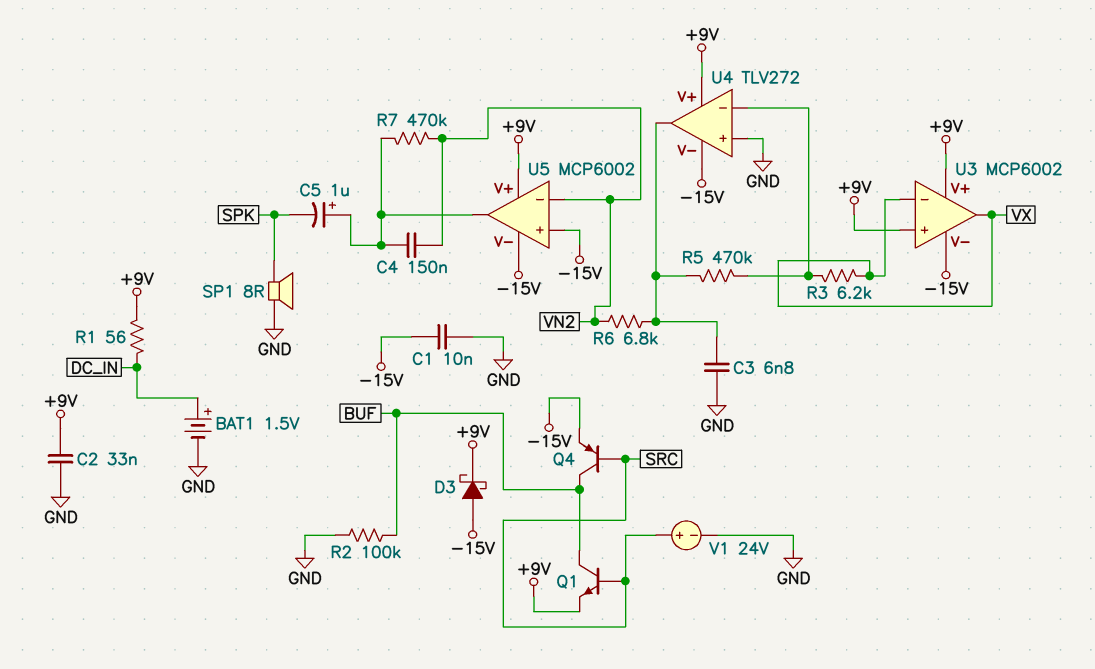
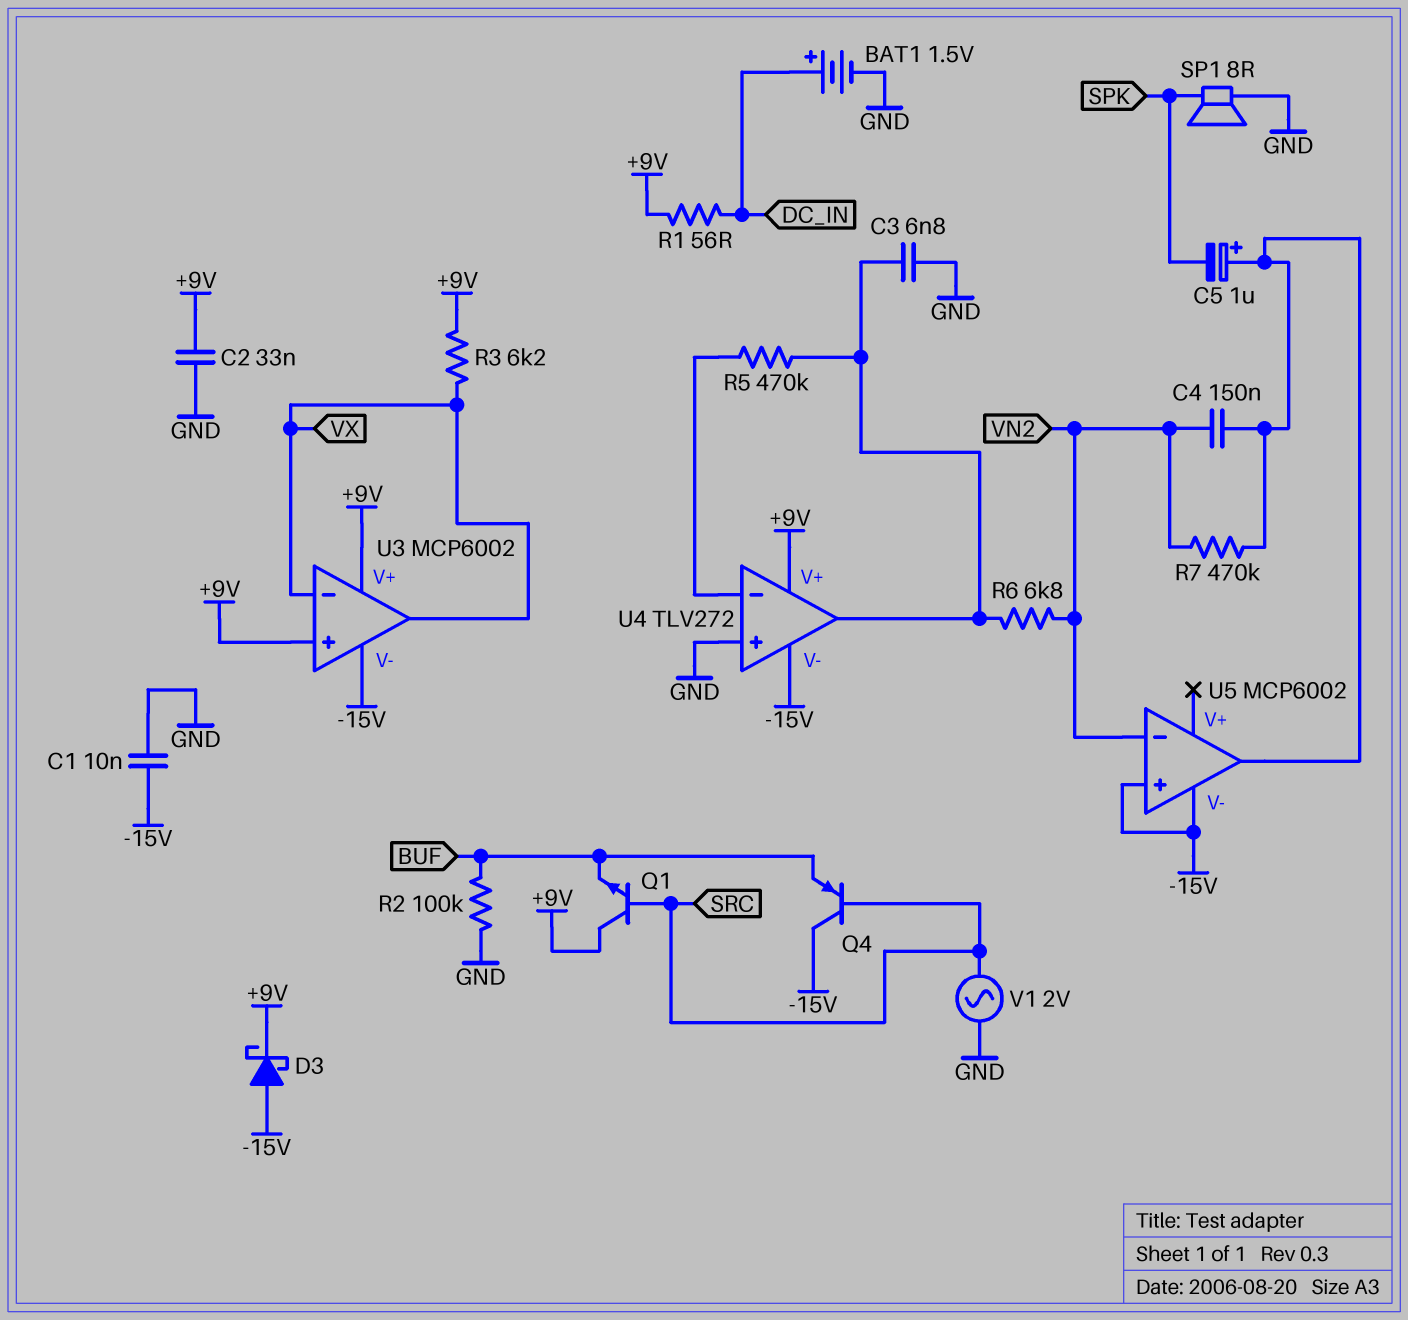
Q1: NPN (B SRC, C BUF, E +9V) -> NPN (B SRC, C +9V, E BUF)
Q4: PNP (B SRC, C BUF, E -15V) -> PNP (B SRC, C -15V, E BUF)
R3: 6.2k (U4/in-, VX) -> 6.2k (+9V, VX)
U5 pin V+: +9V -> none
V1: 24V (plus SRC, minus GND) -> AC 2V (GND, SRC)

